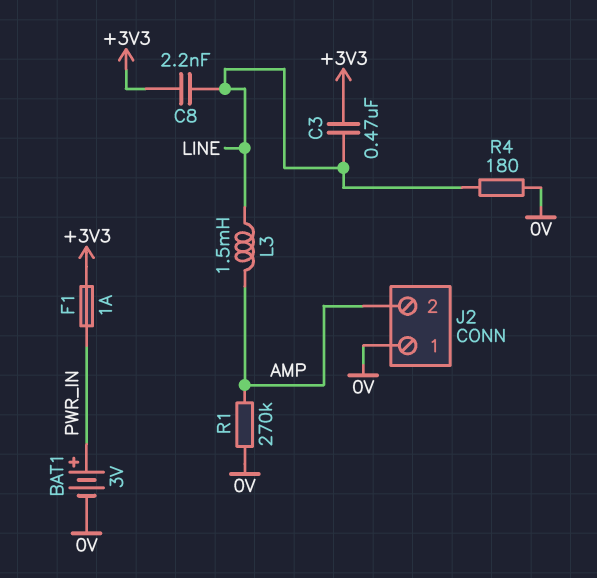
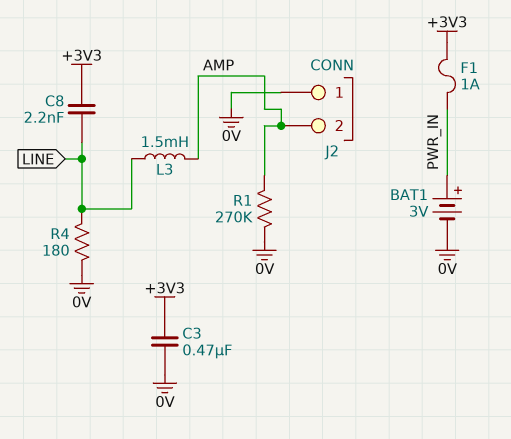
C3: 470nF (+3V3, LINE) -> 470nF (+3V3, 0V)

